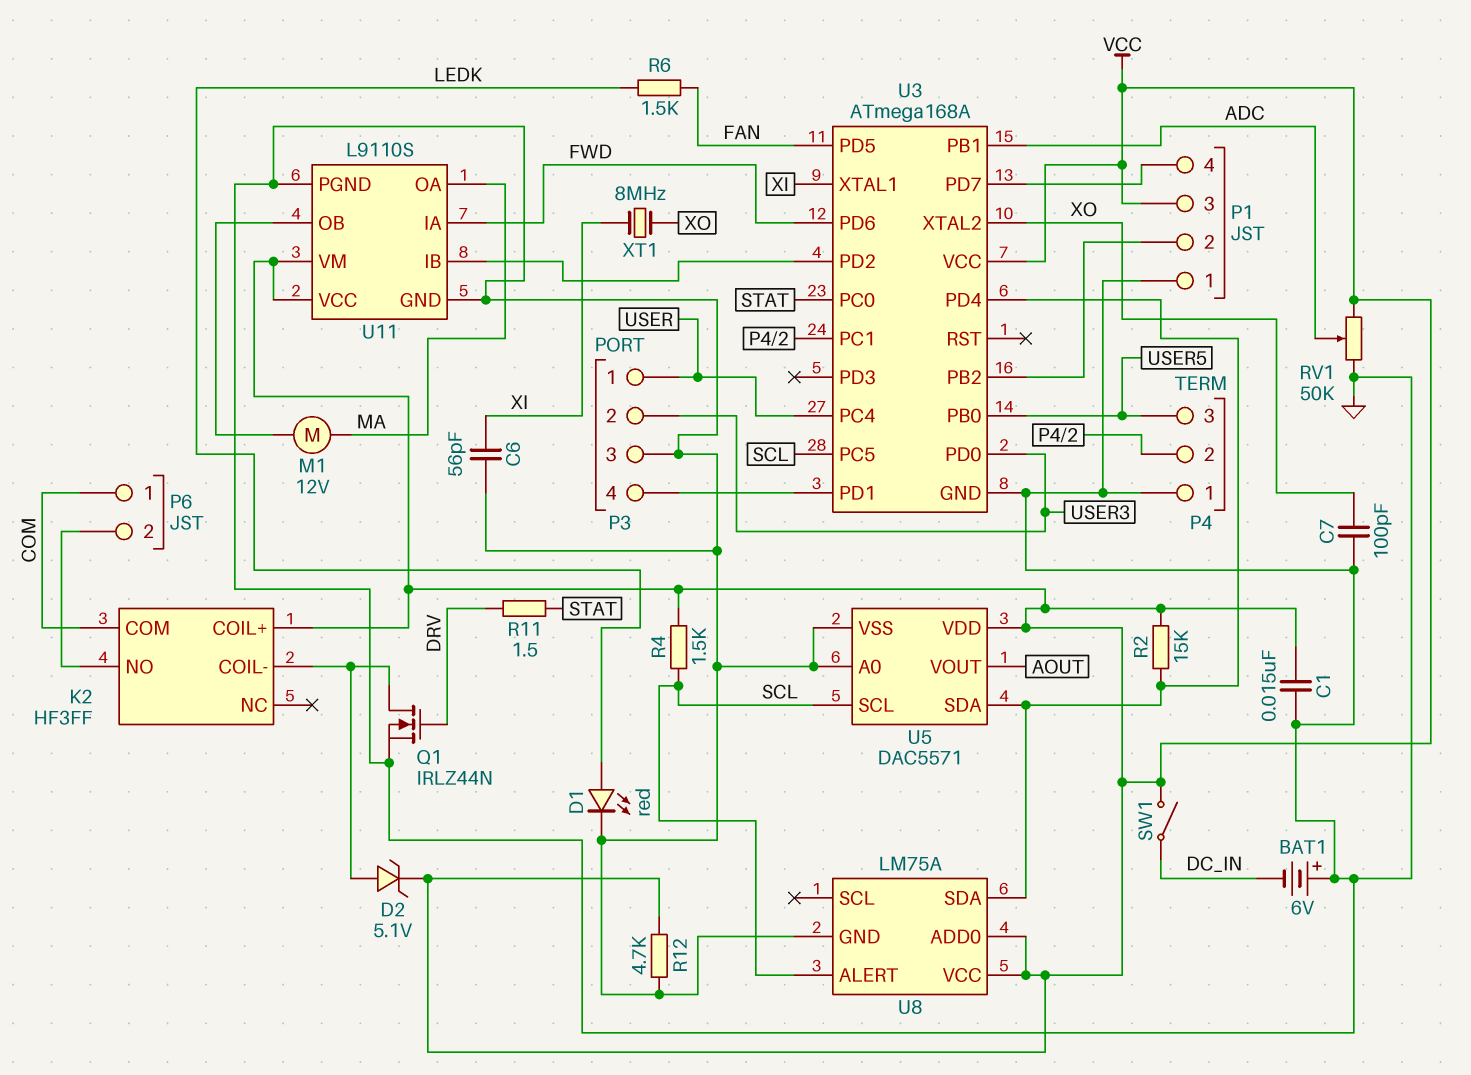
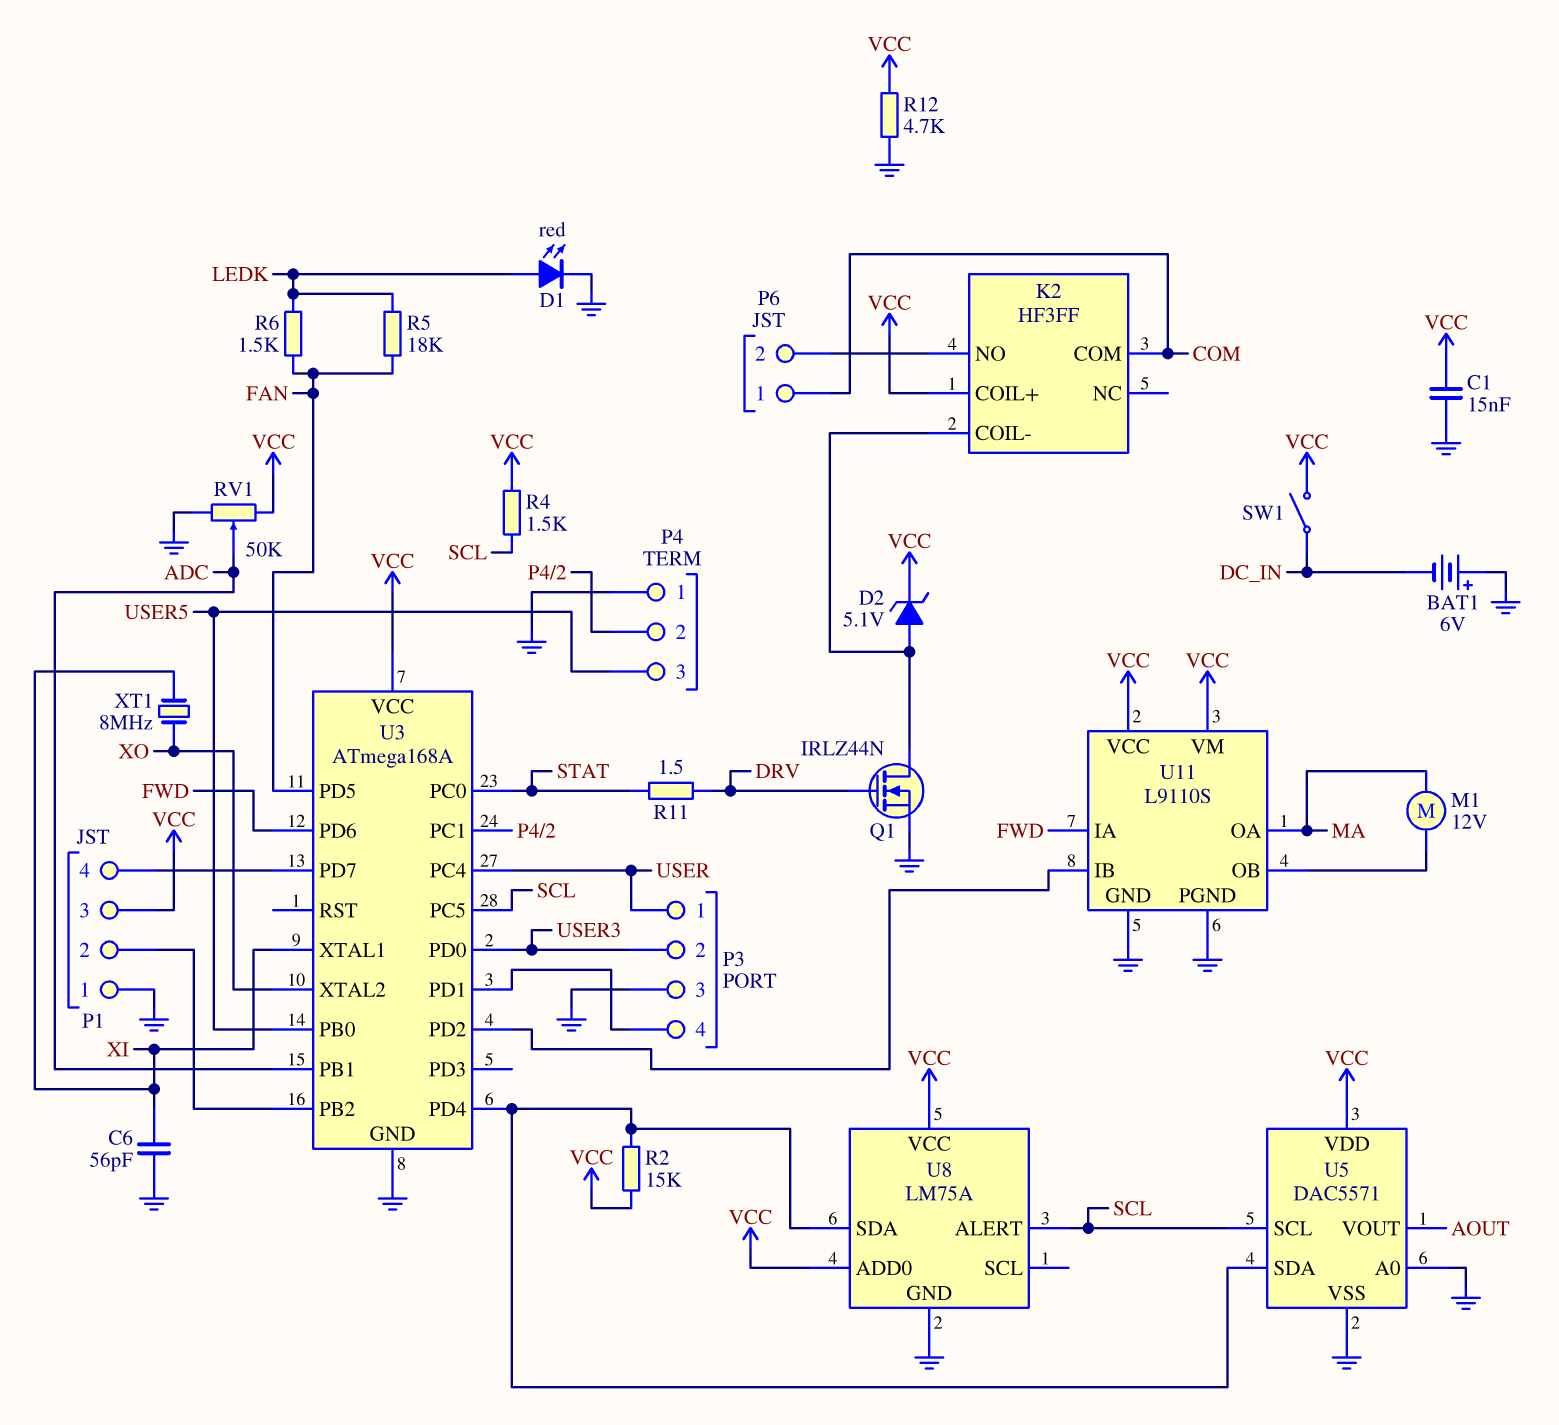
C7: 100pF (GND, XO) -> none
R5: none -> 18k (FAN, LEDK)

